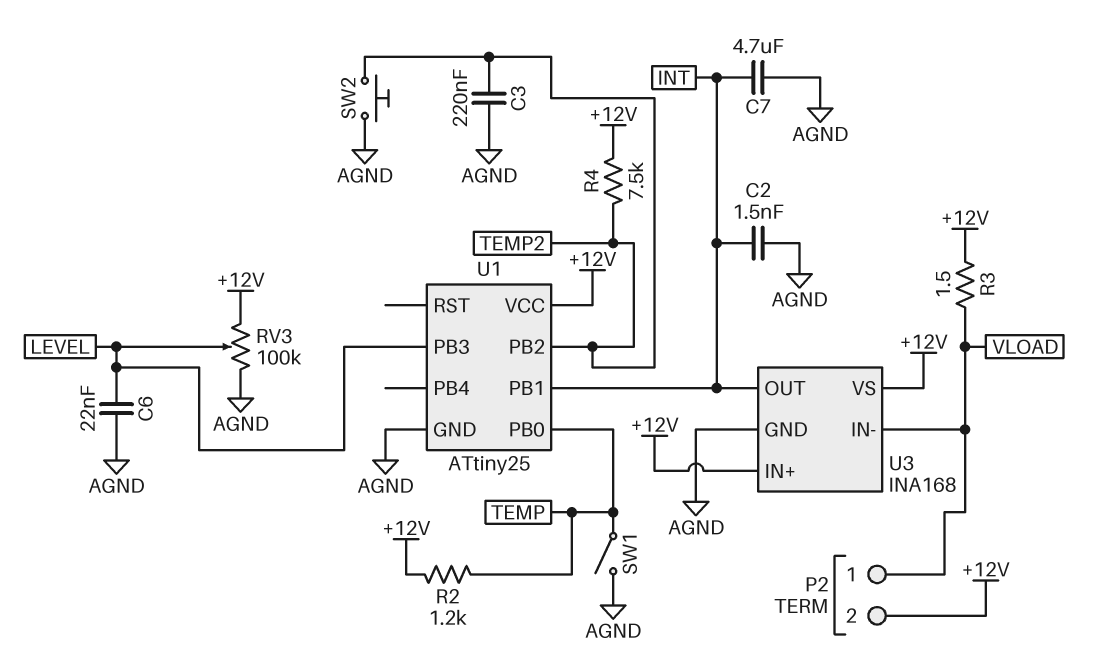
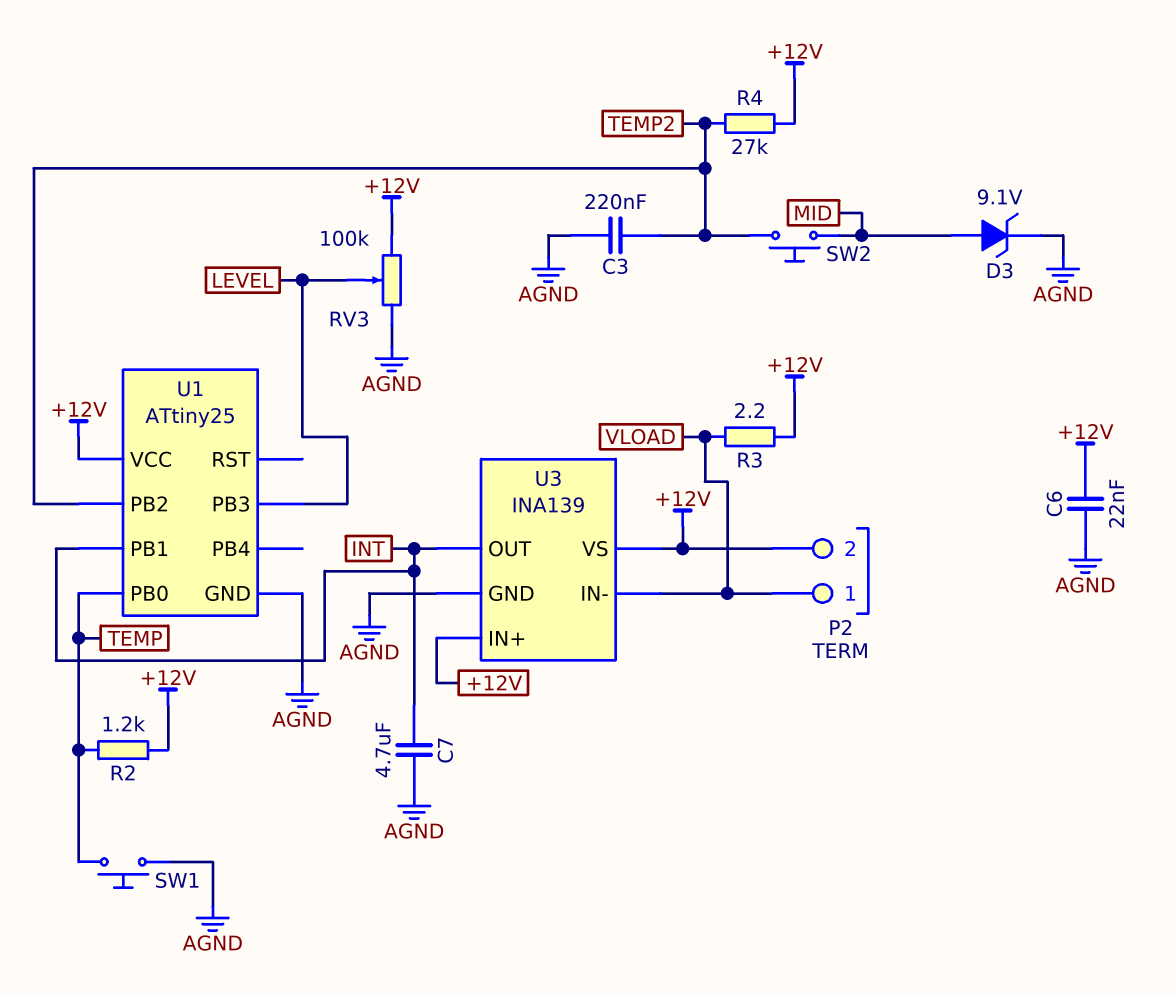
C2: 1.5nF (AGND, INT) -> none
C6: 22nF (AGND, LEVEL) -> 22nF (+12V, AGND)
D3: none -> zener 9.1V (A MID, K AGND)
R3: 1.5 (+12V, VLOAD) -> 2.2 (+12V, VLOAD)
R4: 7.5k (+12V, TEMP2) -> 27k (+12V, TEMP2)
SW1: switch (AGND, TEMP) -> button (AGND, TEMP)
SW2: button (AGND, TEMP2) -> button (MID, TEMP2)
U3: INA168 -> INA139

